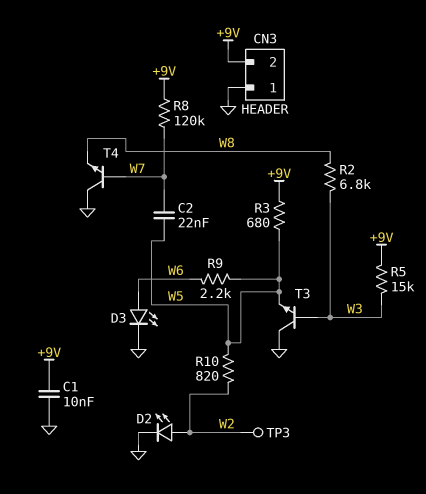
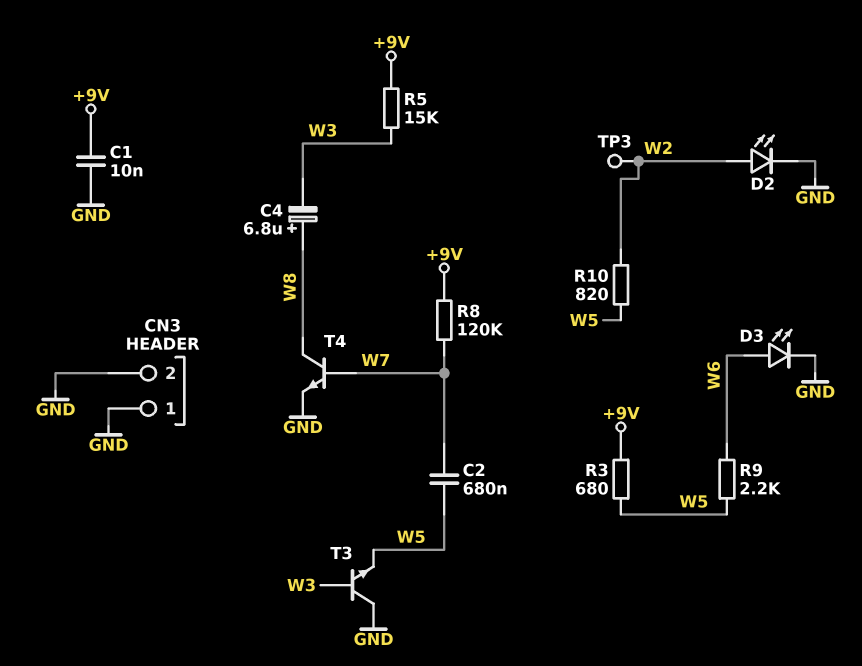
C2: 22nF (W5, W7) -> 680nF (W5, W7)
C4: none -> 6.8uF (plus W8, minus W3)
CN3 pin 2: +9V -> GND
R2: 6.8k (W3, W8) -> none
T4: NPN (B W7, C GND, E W8) -> NPN (B W7, C W8, E GND)

